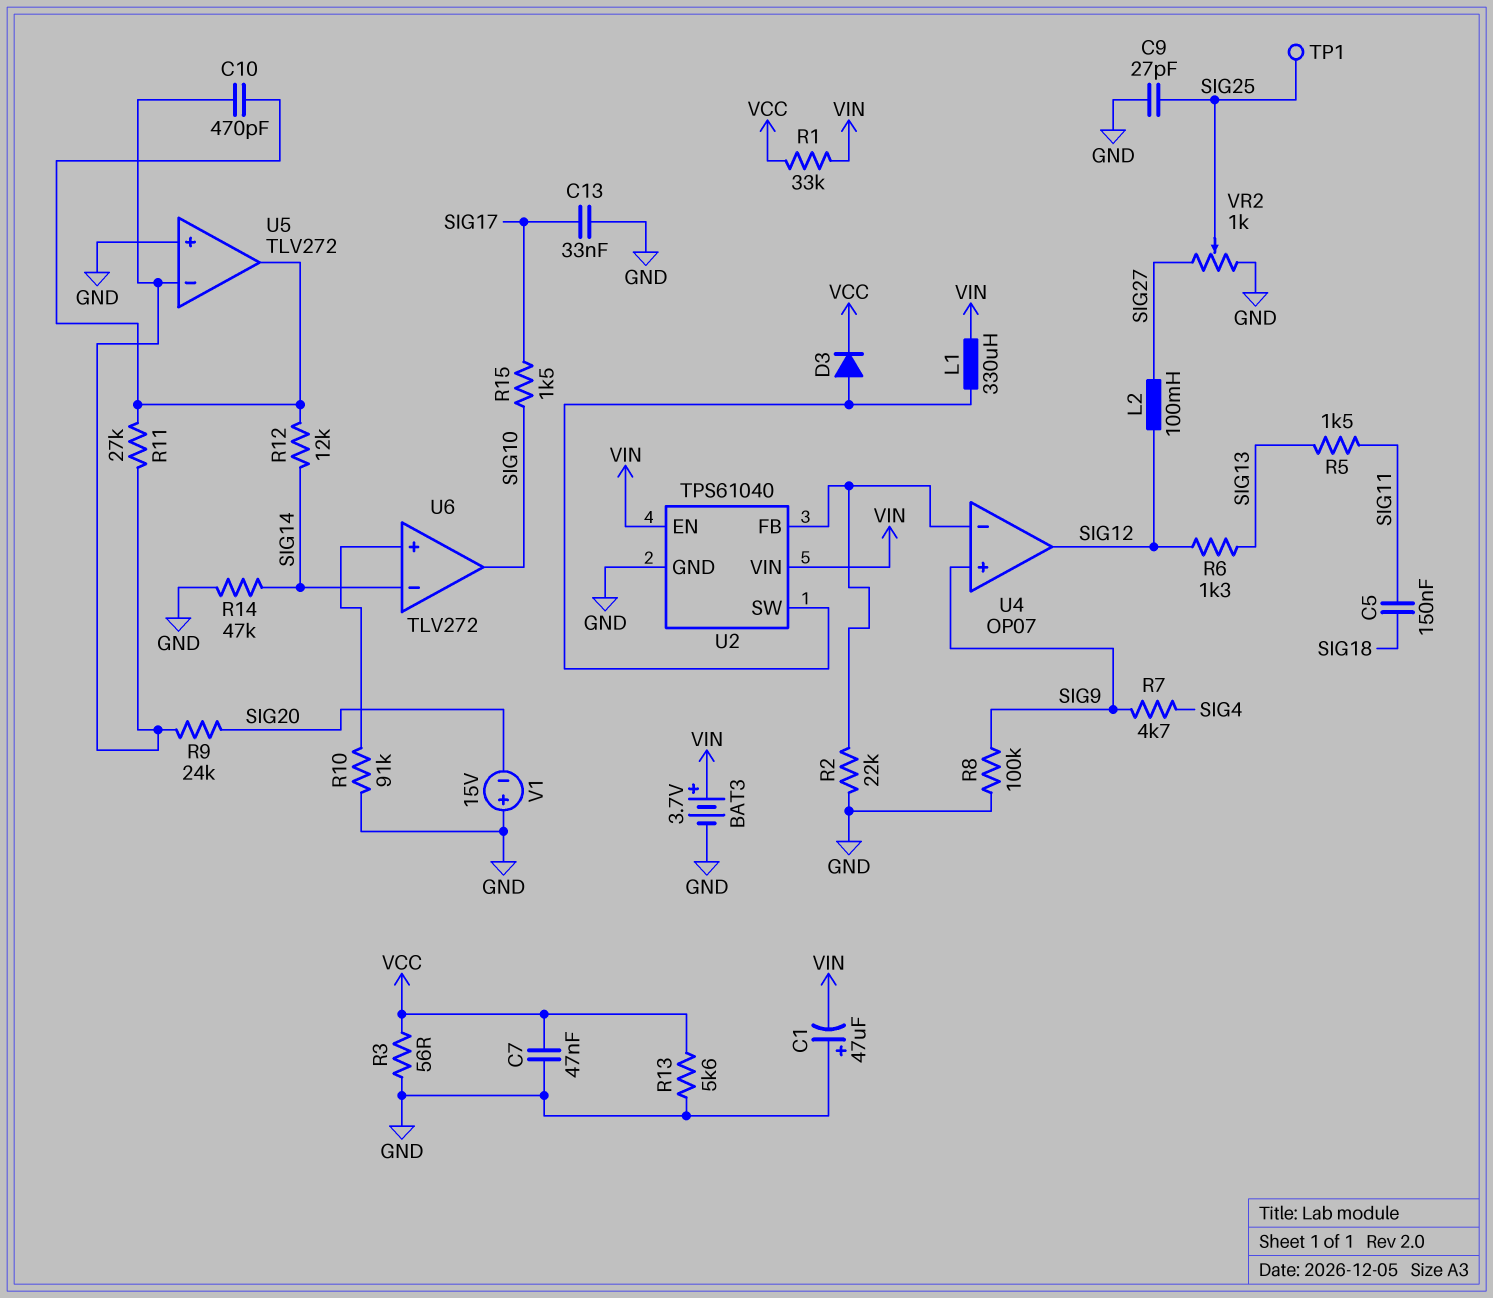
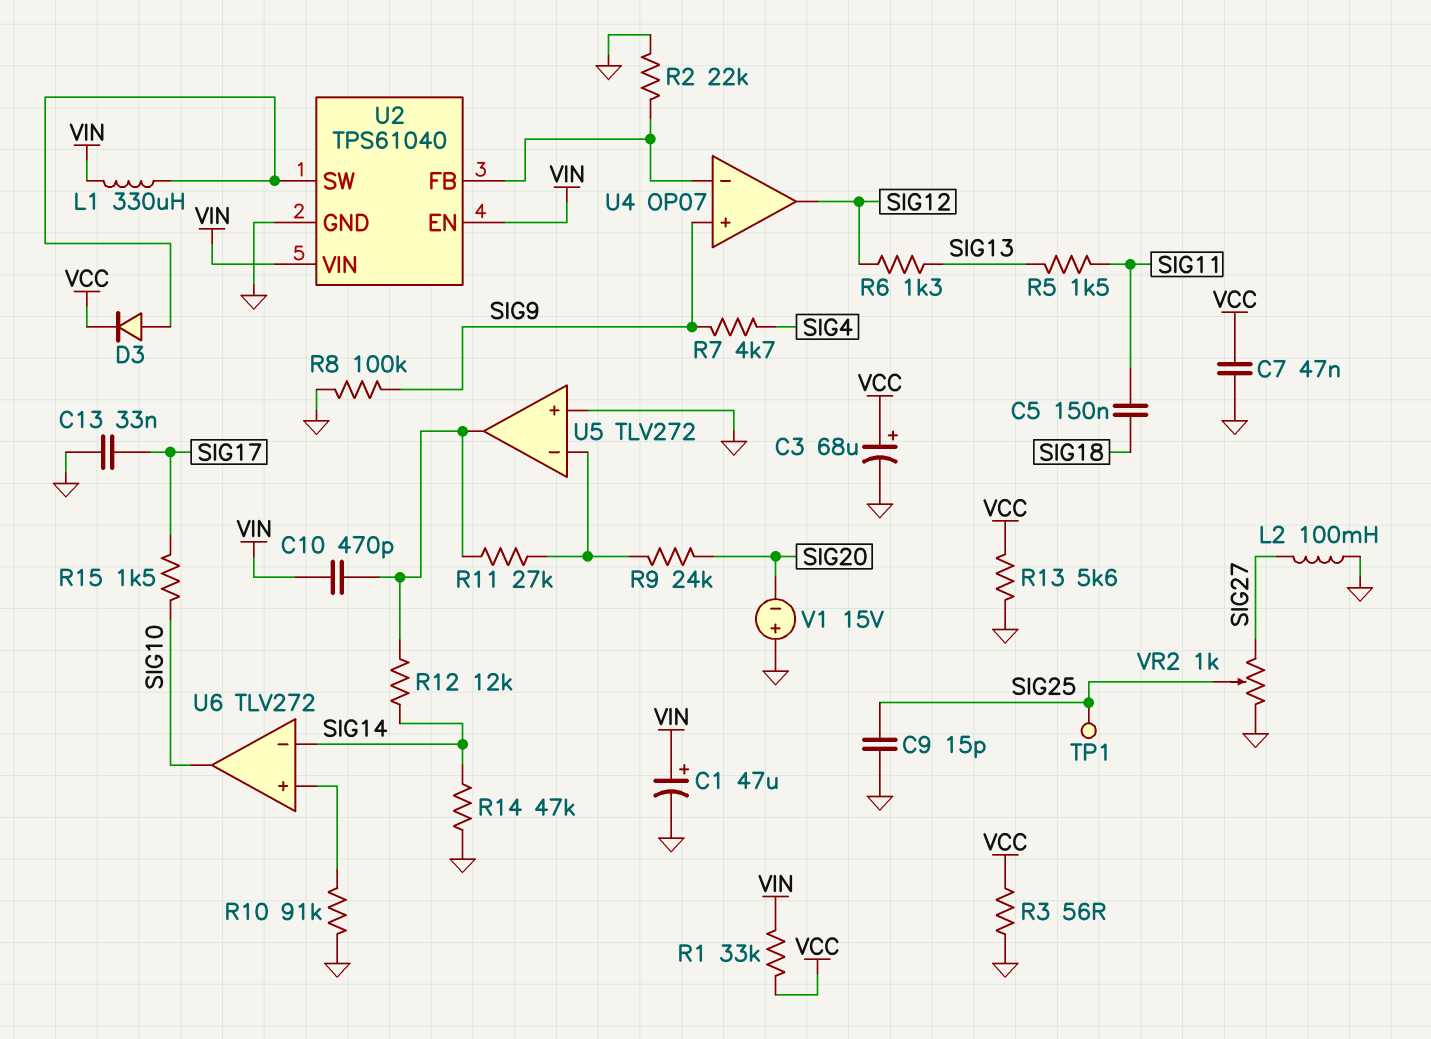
BAT3: 3.7V (plus VIN, minus GND) -> none
C1: 47uF (plus GND, minus VIN) -> 47uF (plus VIN, minus GND)
C3: none -> 68uF (plus VCC, minus GND)
C9: 27pF (GND, SIG25) -> 15pF (GND, SIG25)
C10: 470pF (U5/in-, U5/out) -> 470pF (U5/out, VIN)
L2: 100mH (SIG12, SIG27) -> 100mH (GND, SIG27)

